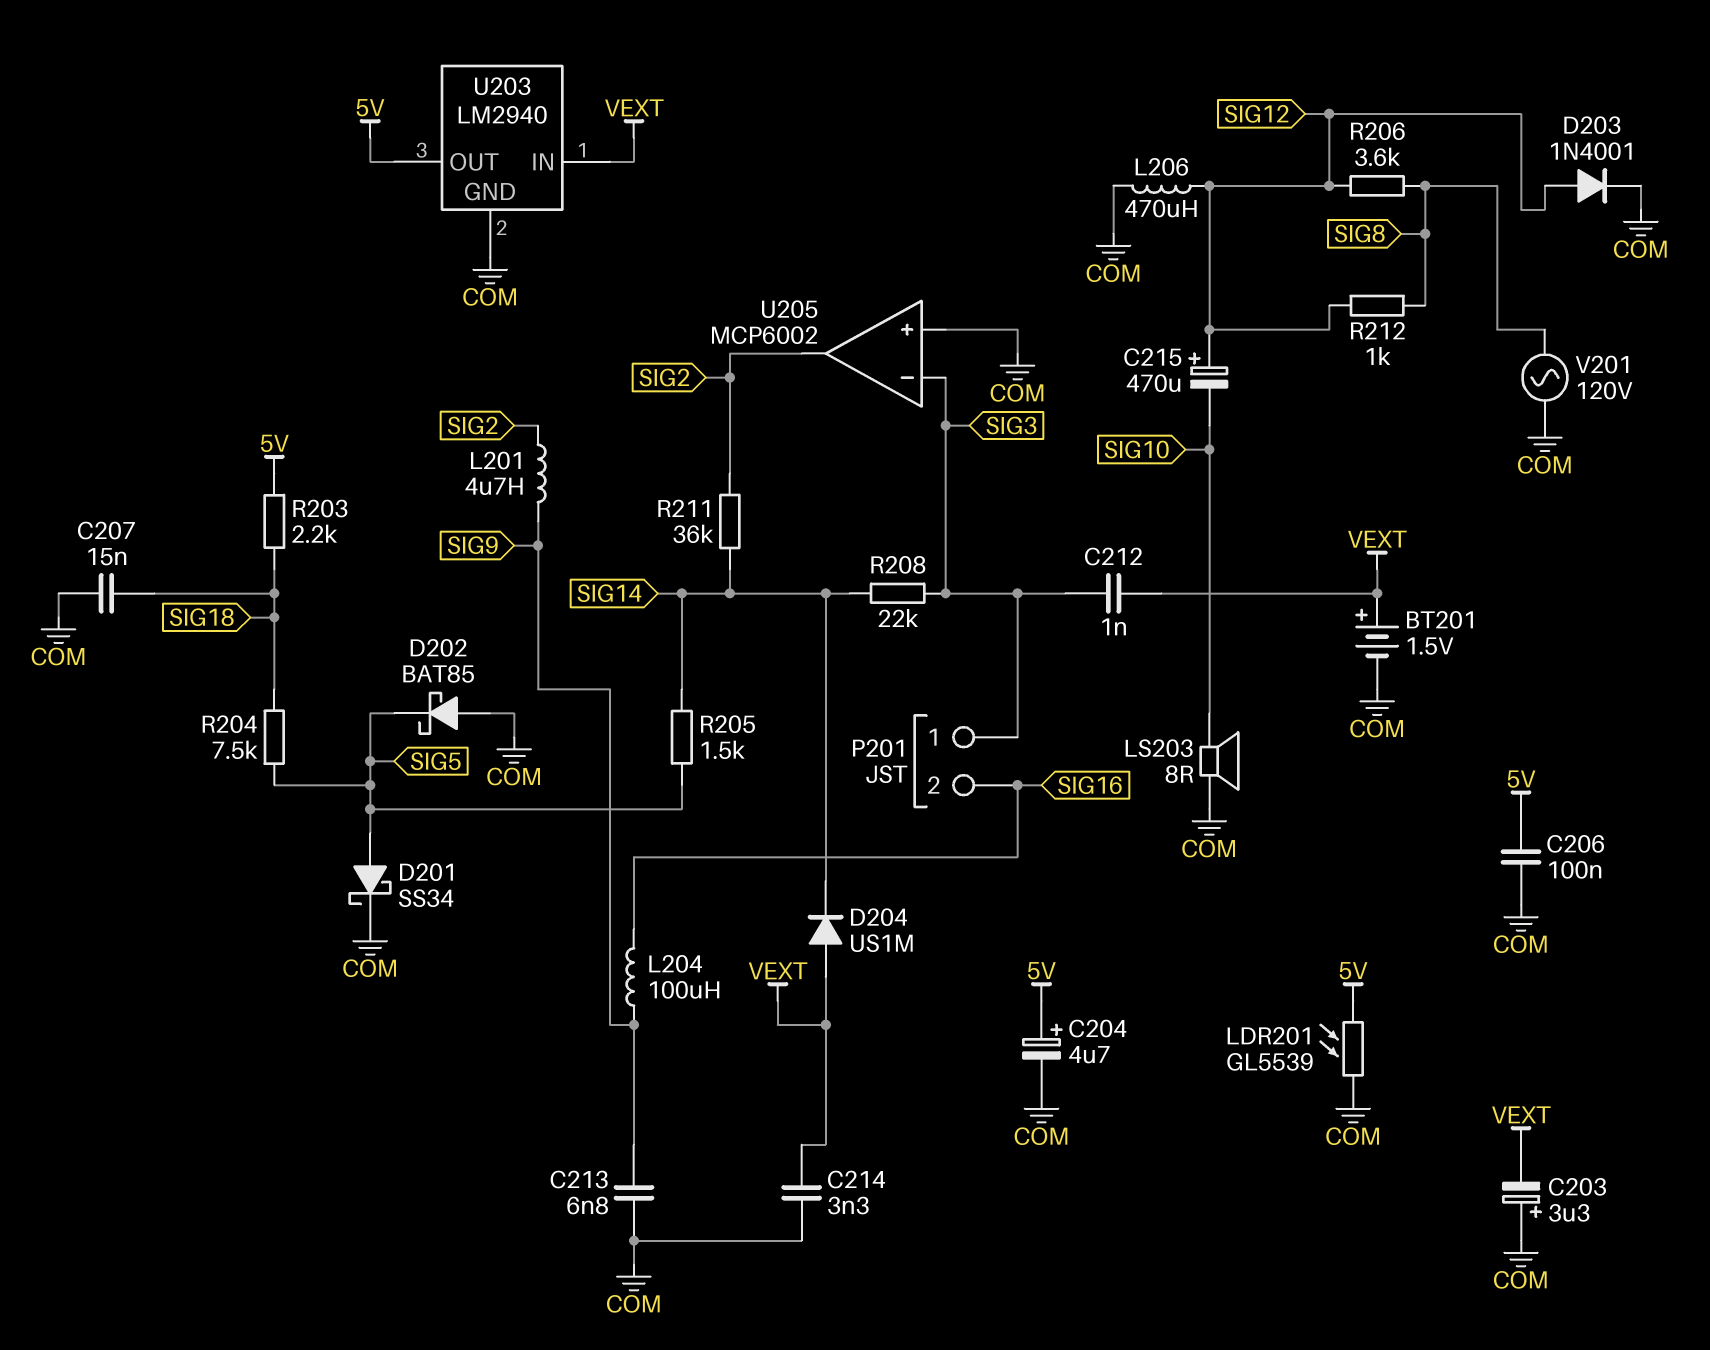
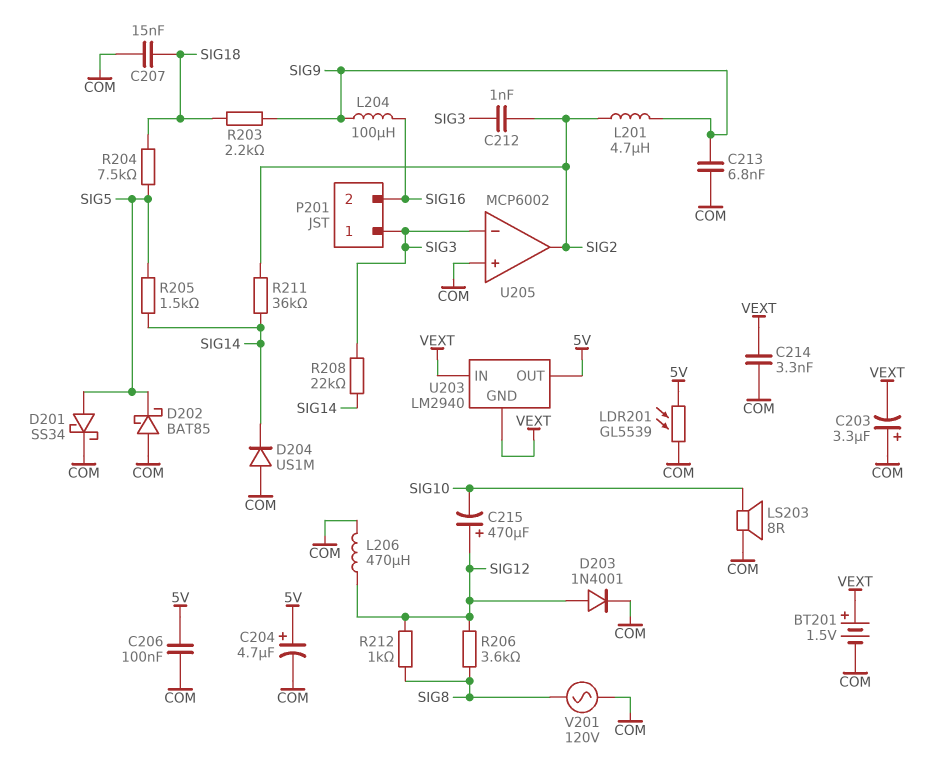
C212: 1nF (SIG3, VEXT) -> 1nF (SIG2, SIG3)
D204: diode US1M (A VEXT, K SIG14) -> diode US1M (A COM, K SIG14)
R203: 2.2k (5V, SIG18) -> 2.2k (SIG9, SIG18)
U203 pin GND: COM -> VEXT

